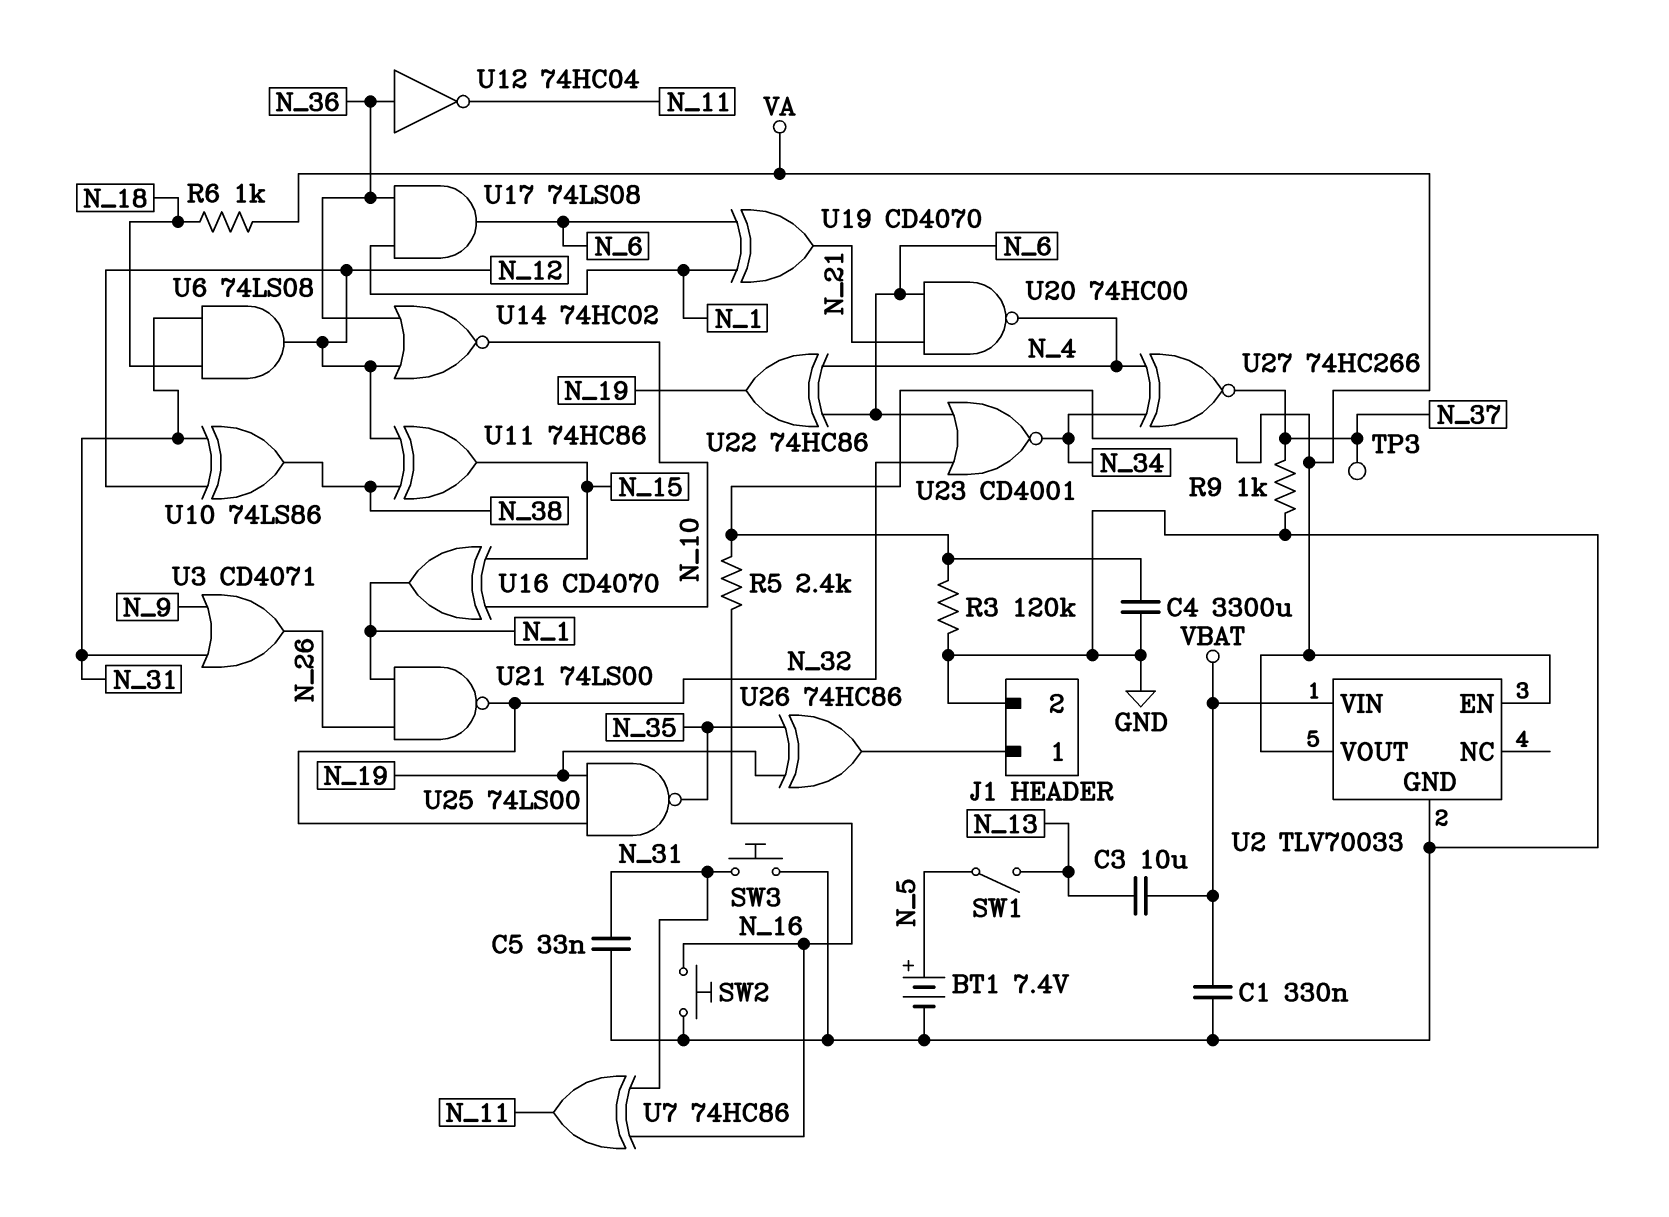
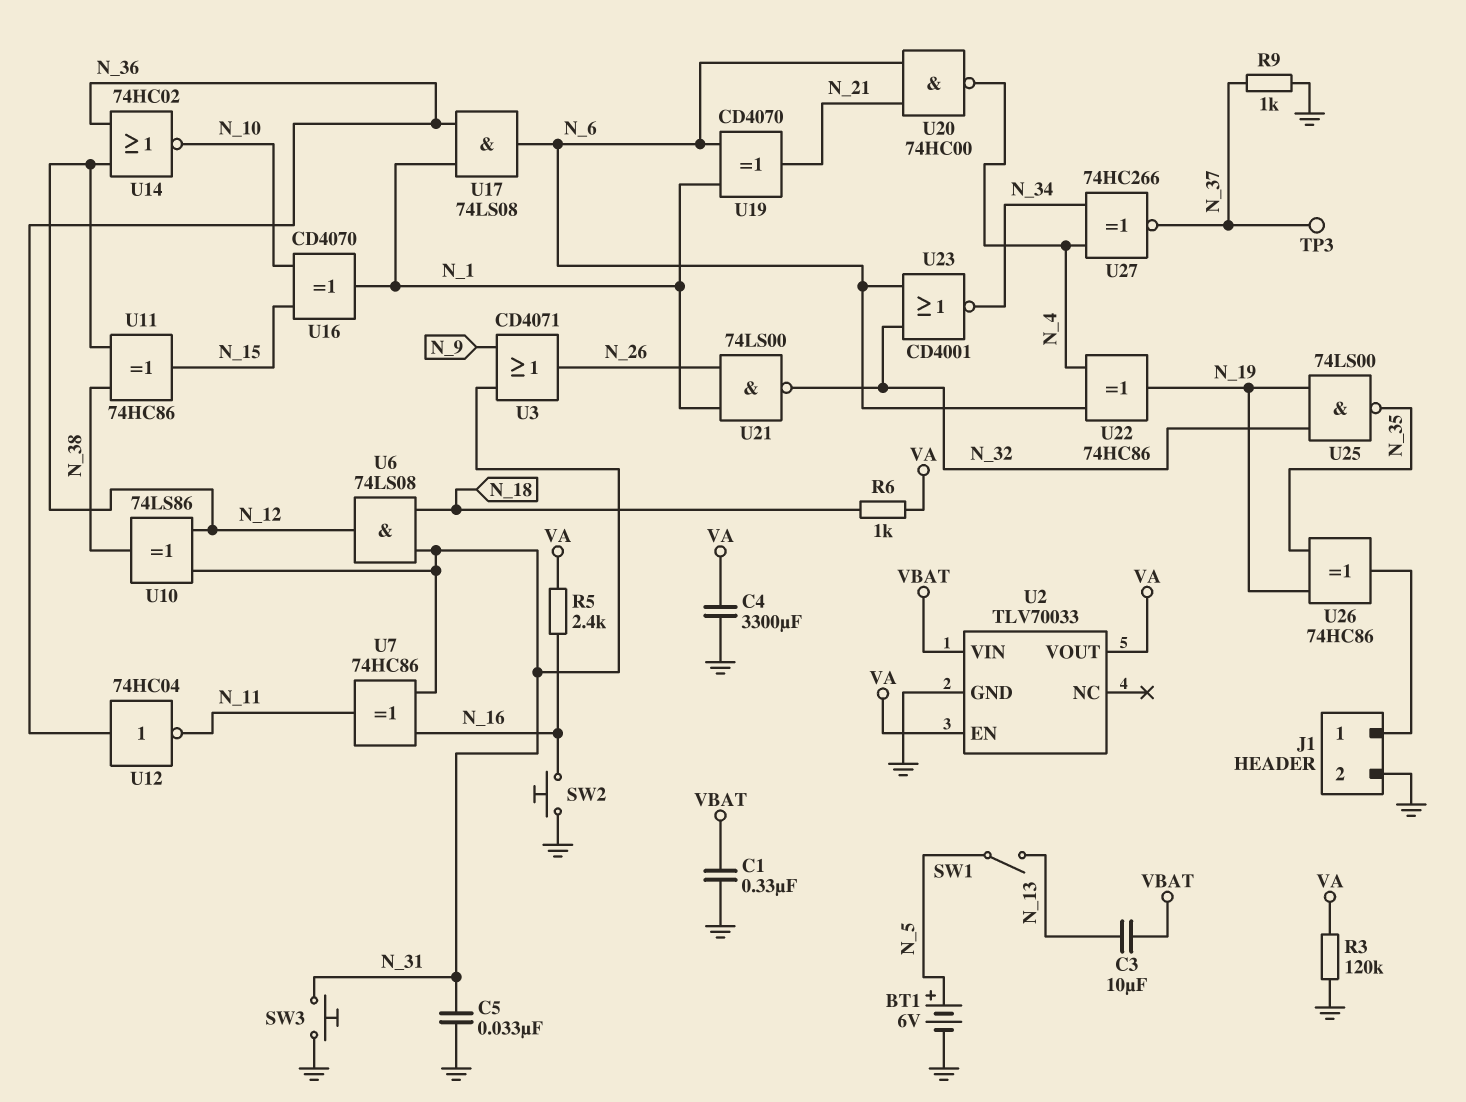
BT1: 7.4V (plus N_5, minus GND) -> 6V (plus N_5, minus GND)

